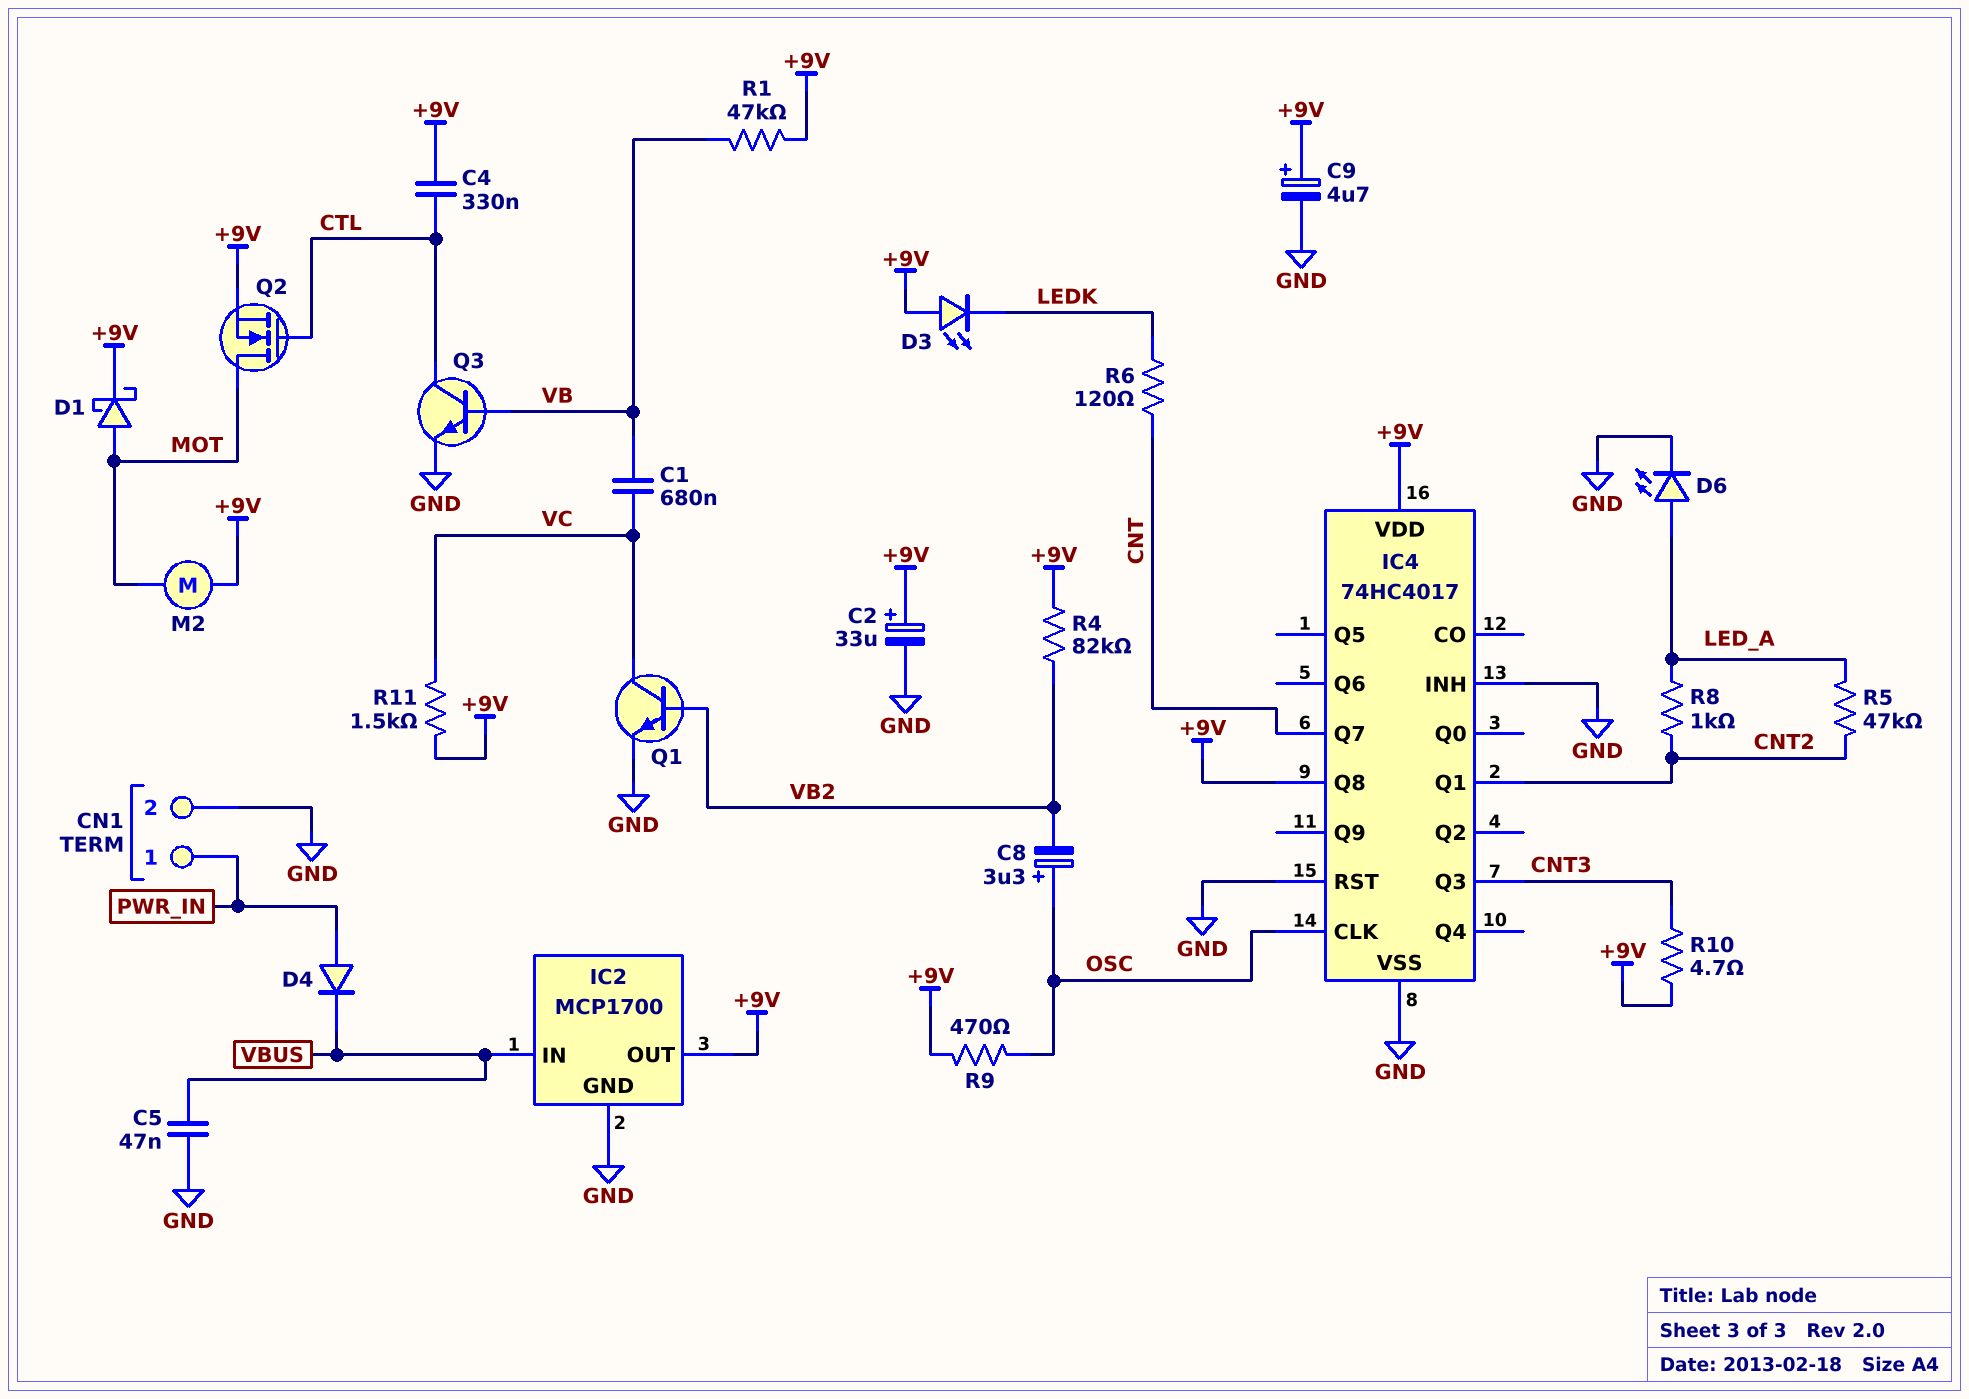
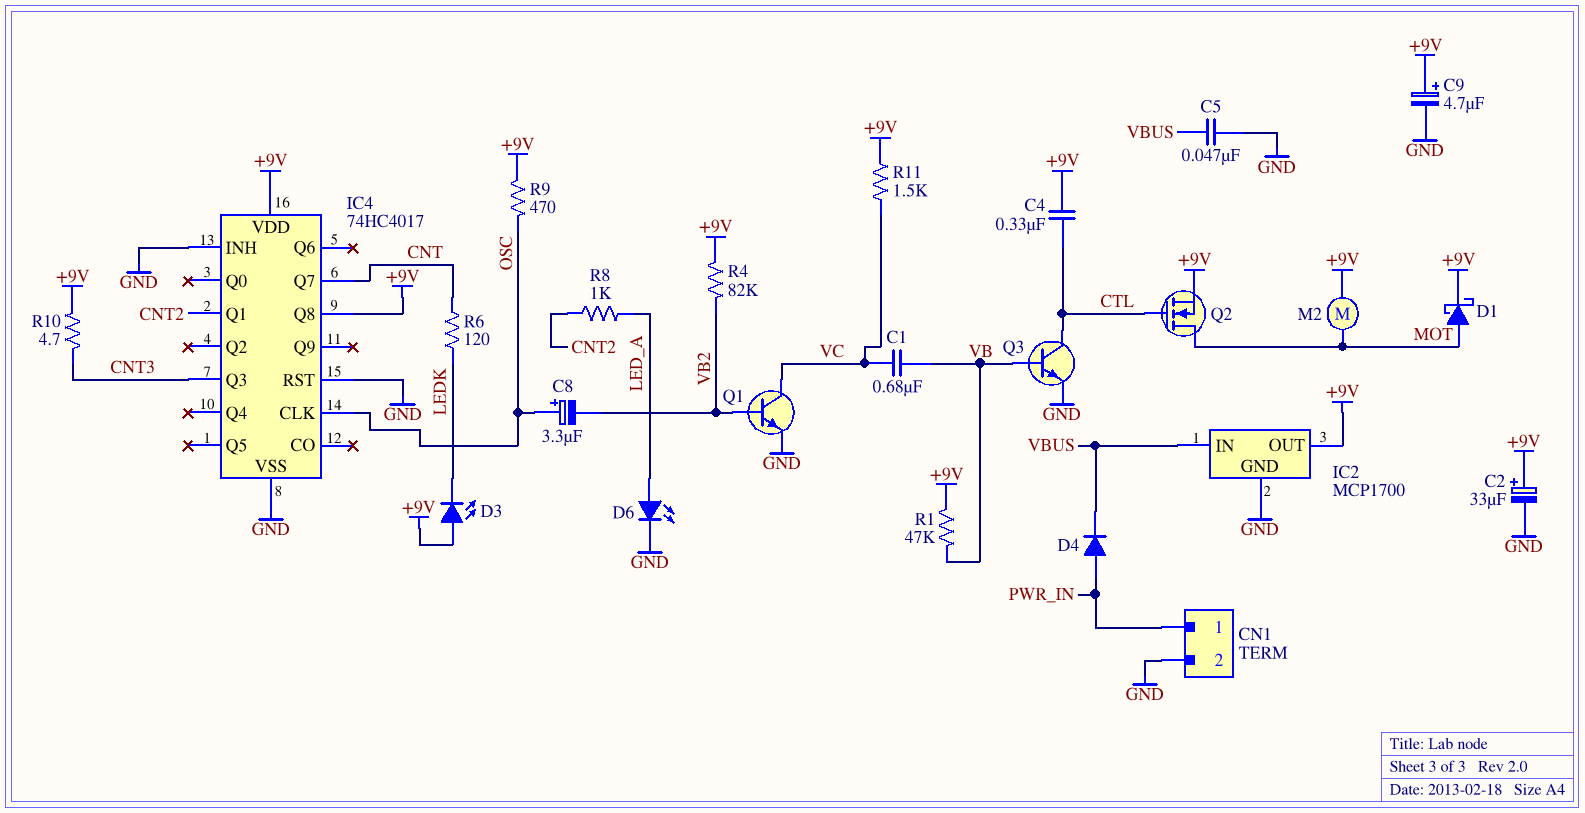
R5: 47k (CNT2, LED_A) -> none

